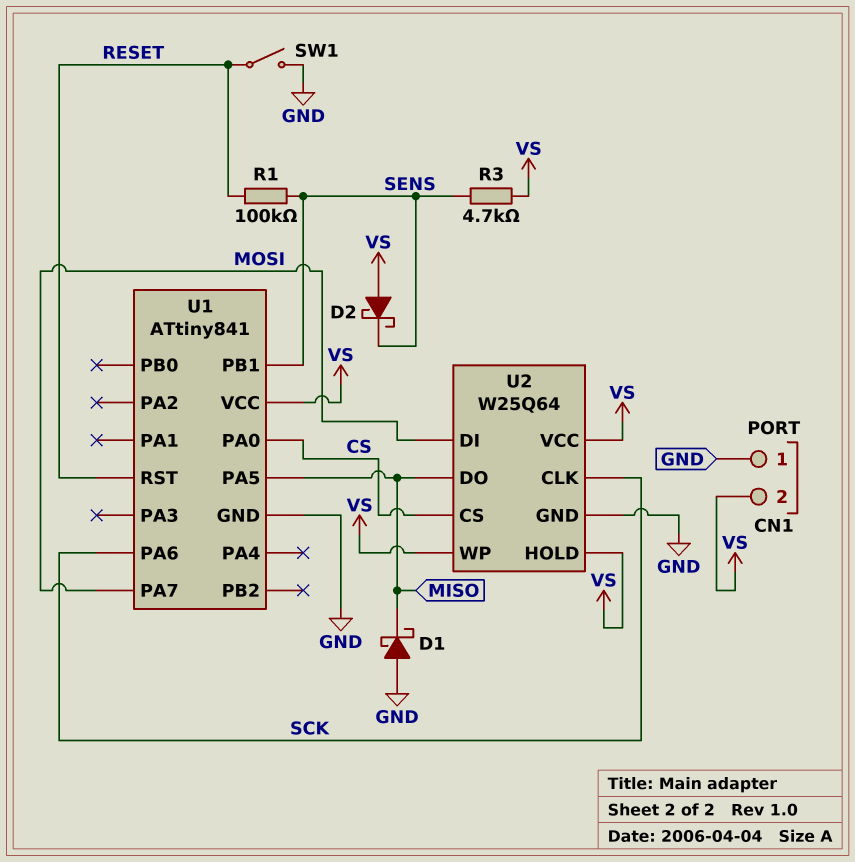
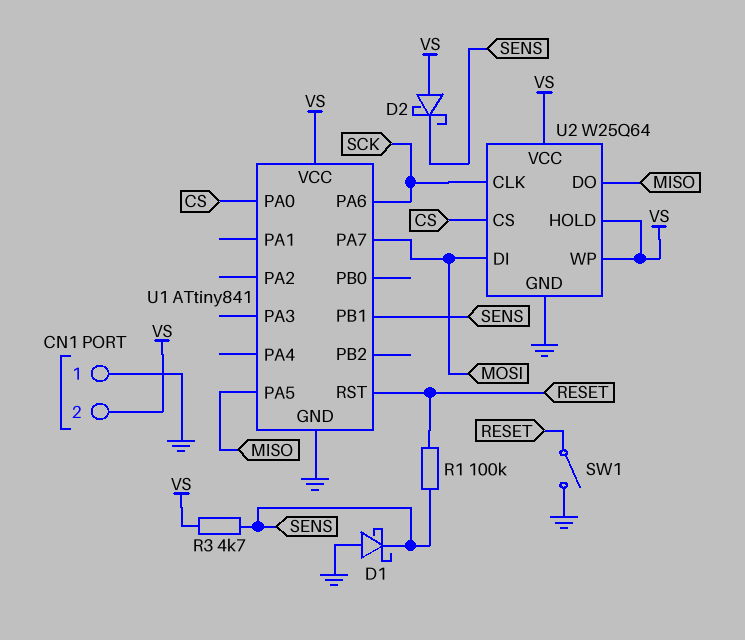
D1: schottky (A GND, K MISO) -> schottky (A GND, K SENS)

